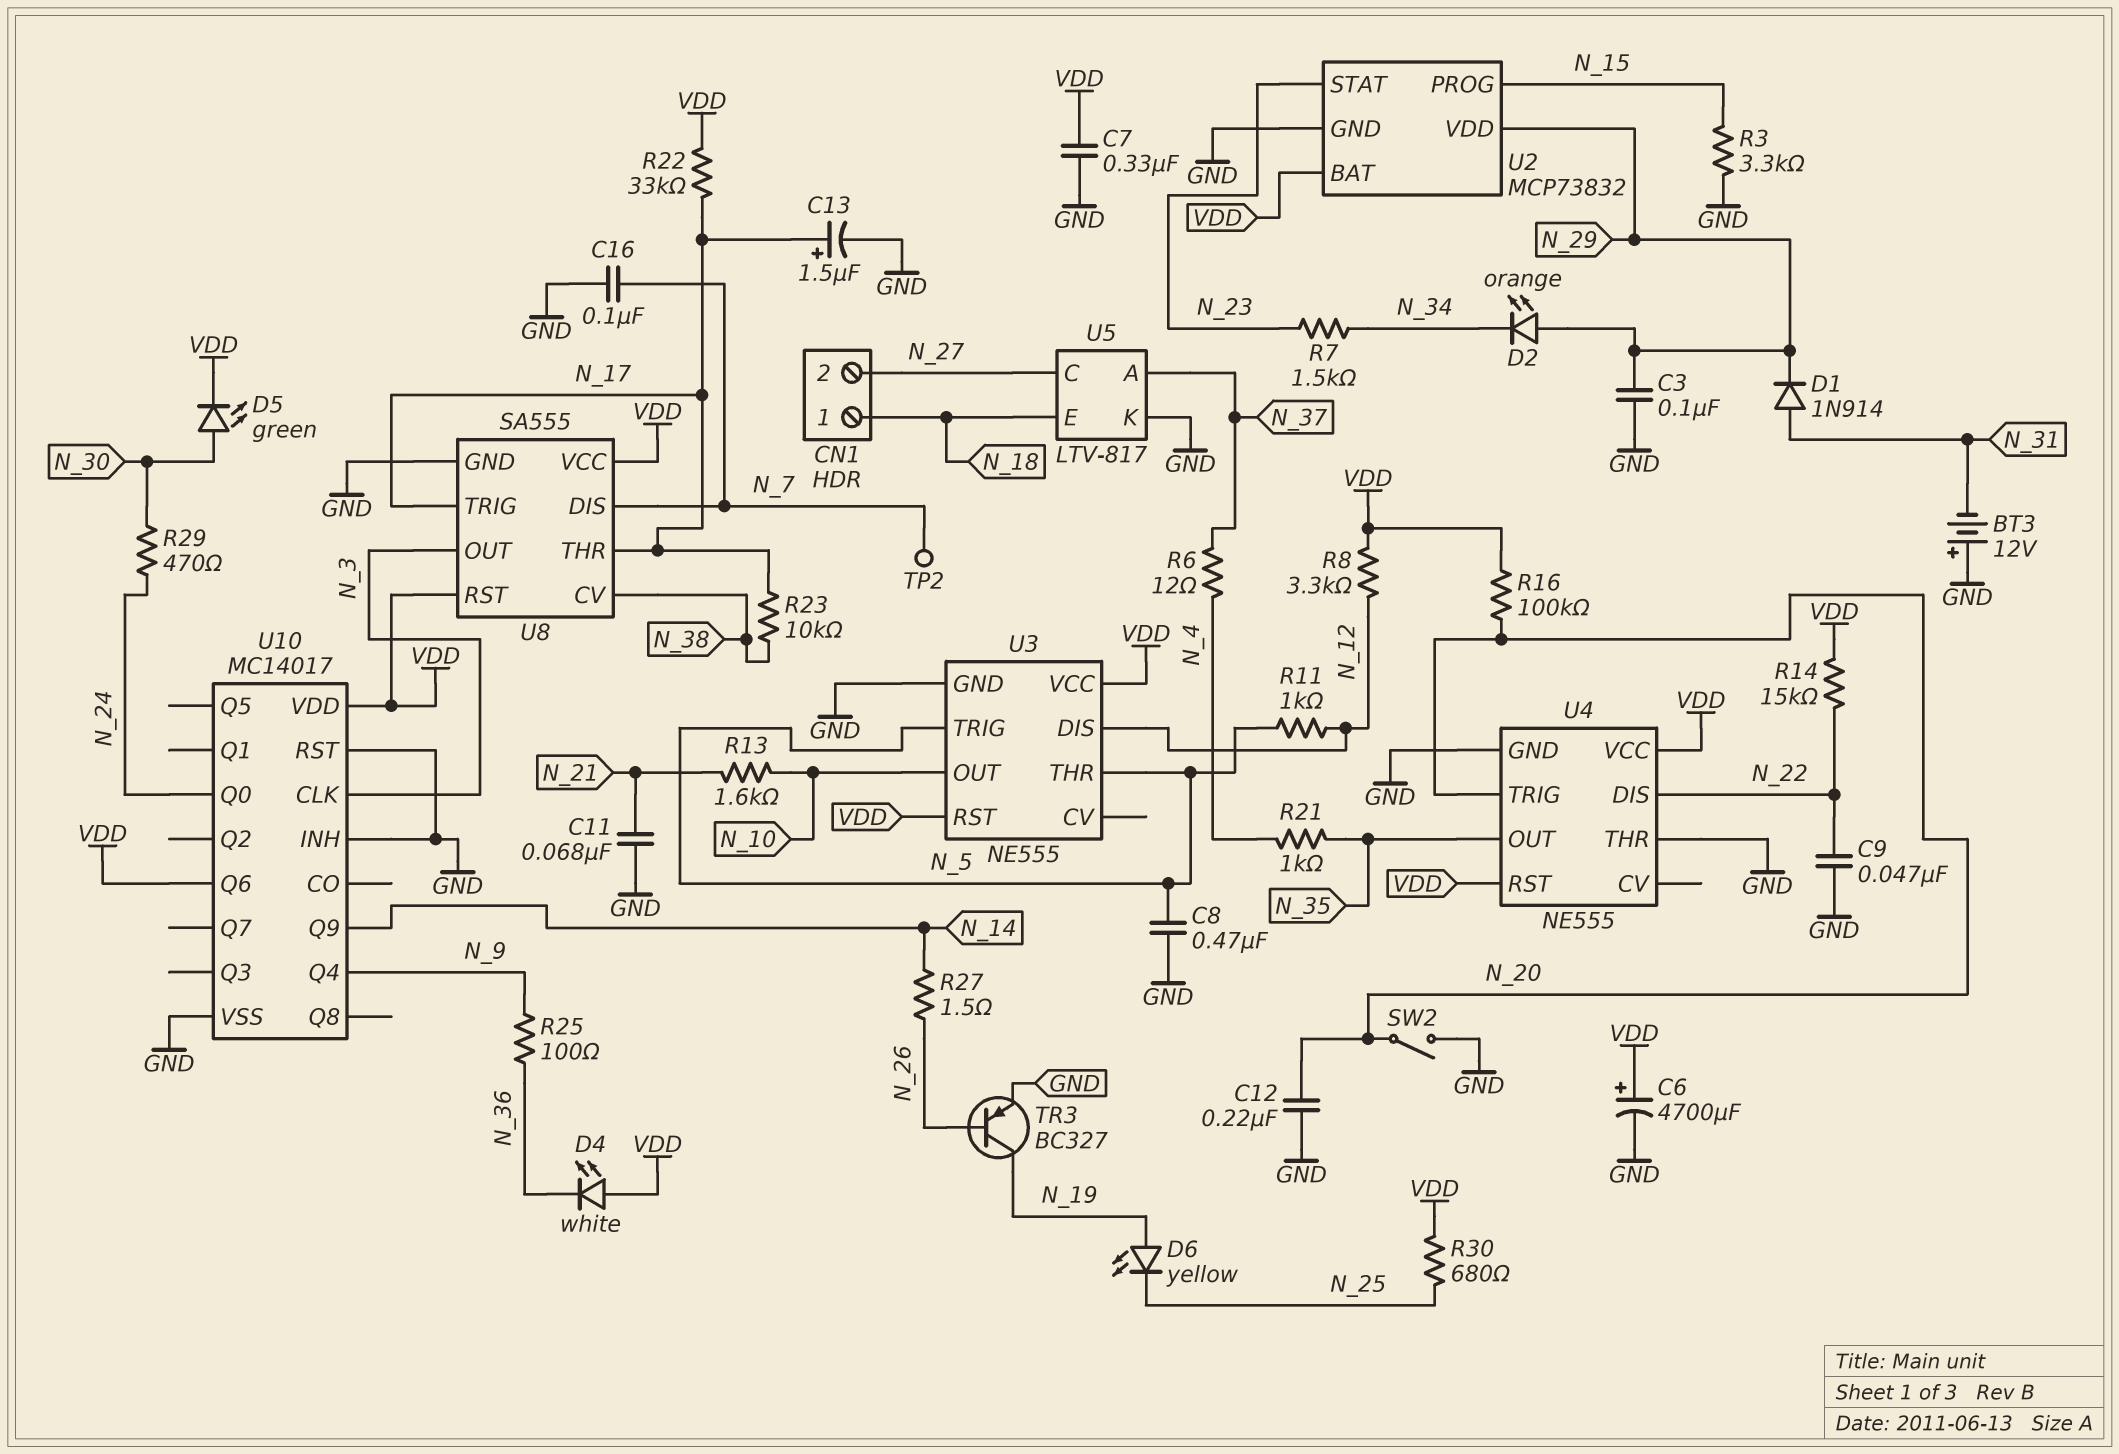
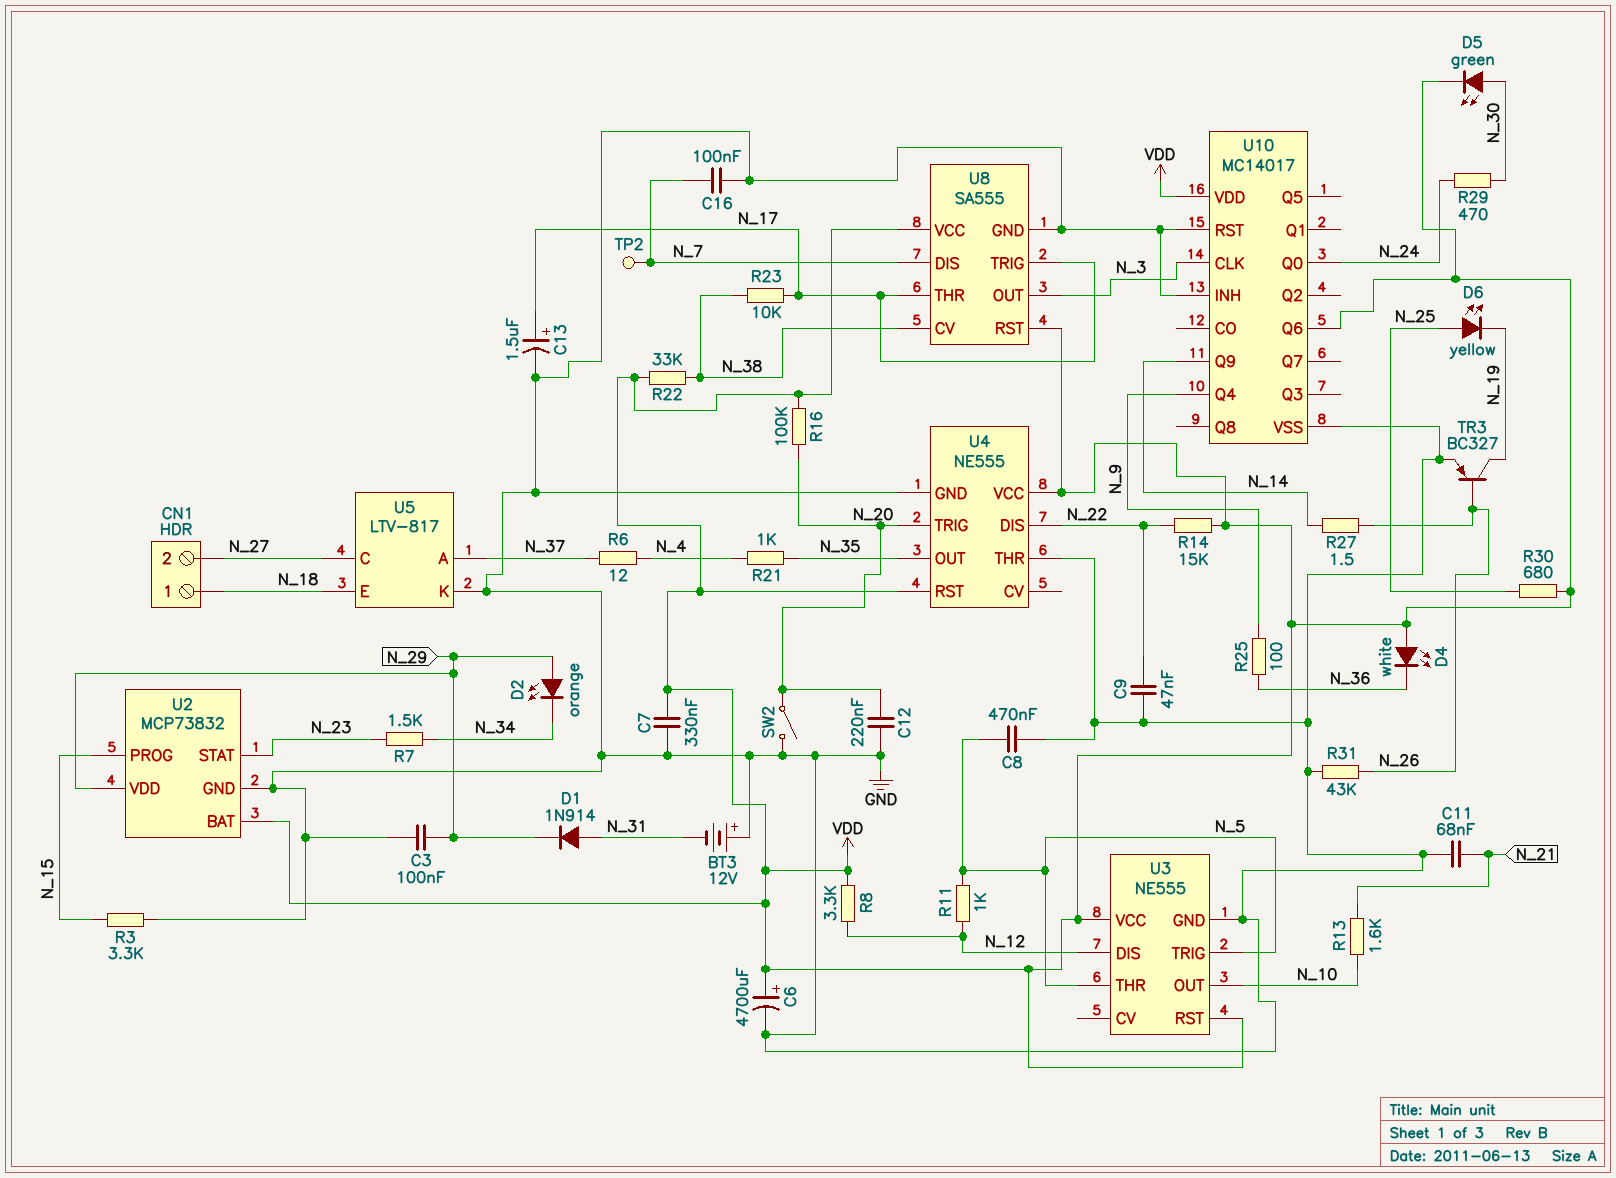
D6: LED yellow (A N_19, K N_25) -> LED yellow (A N_25, K N_19)
R22: 33k (N_17, VDD) -> 33k (N_38, VDD)
R31: none -> 43k (GND, N_26)

